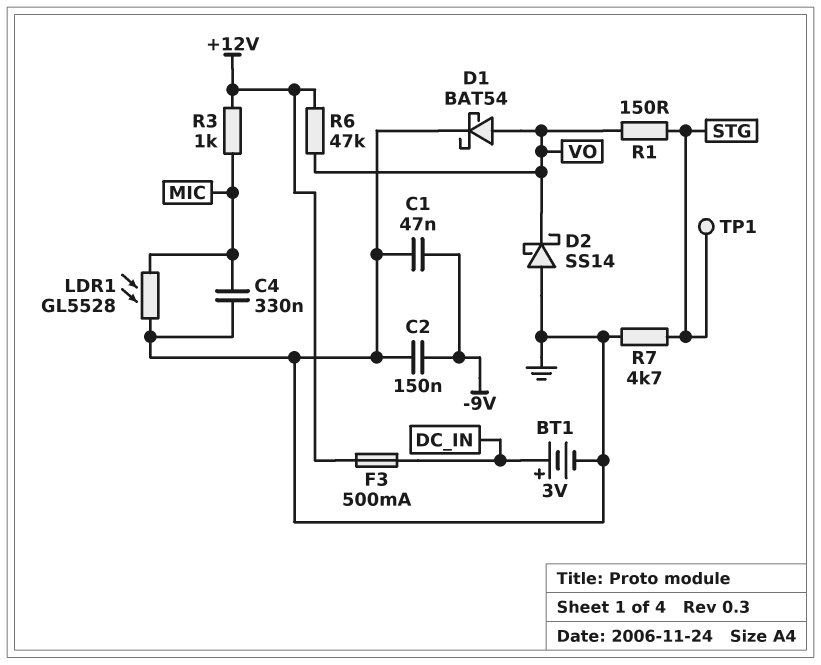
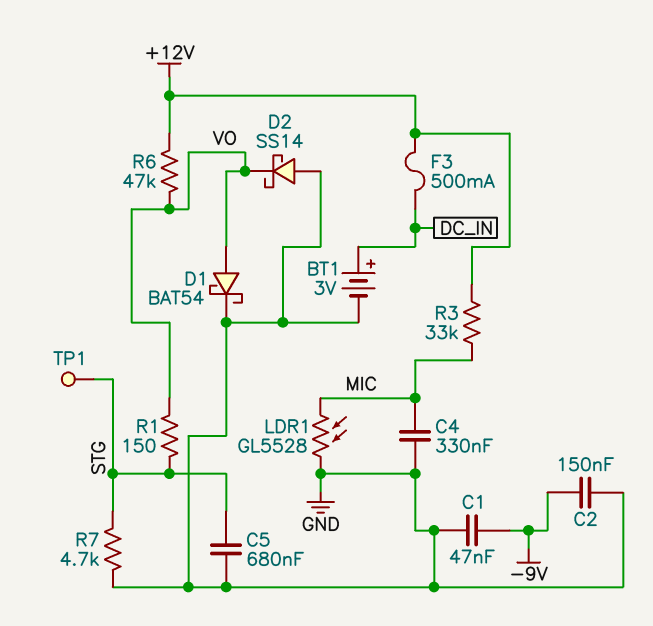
C5: none -> 680nF (GND, STG)
R3: 1k (+12V, MIC) -> 33k (+12V, MIC)

